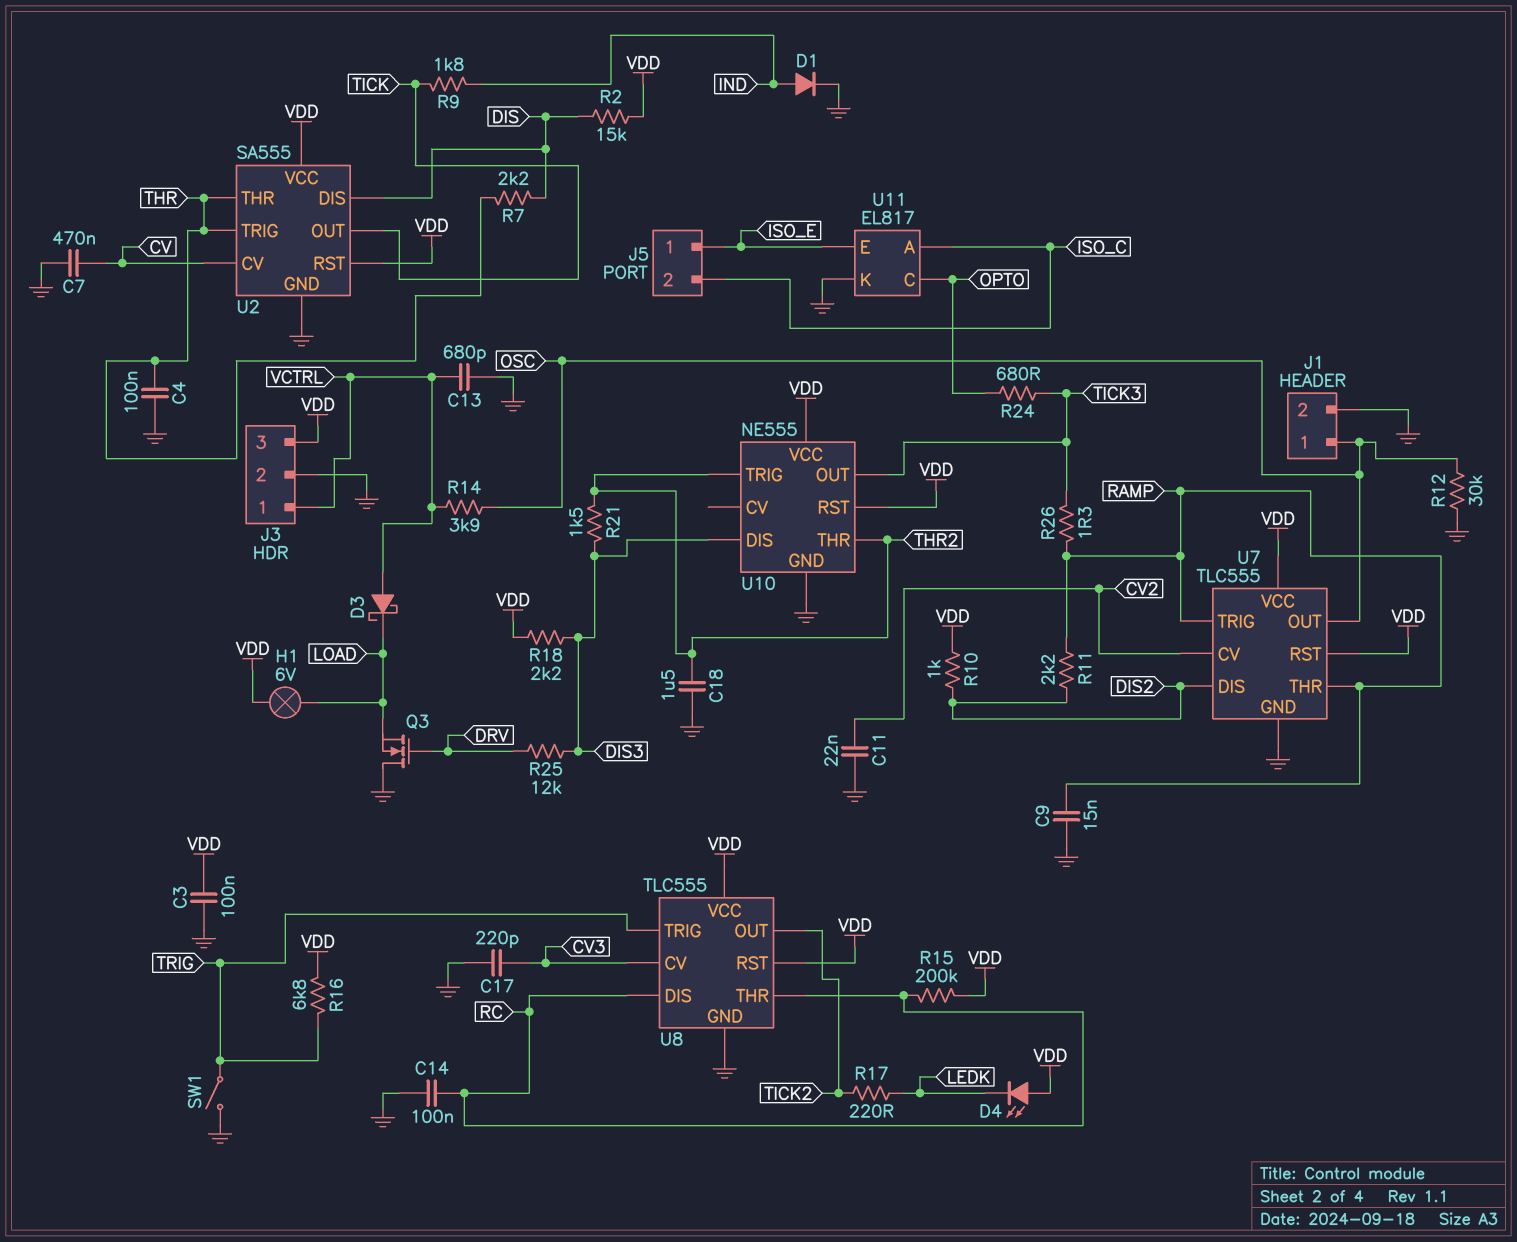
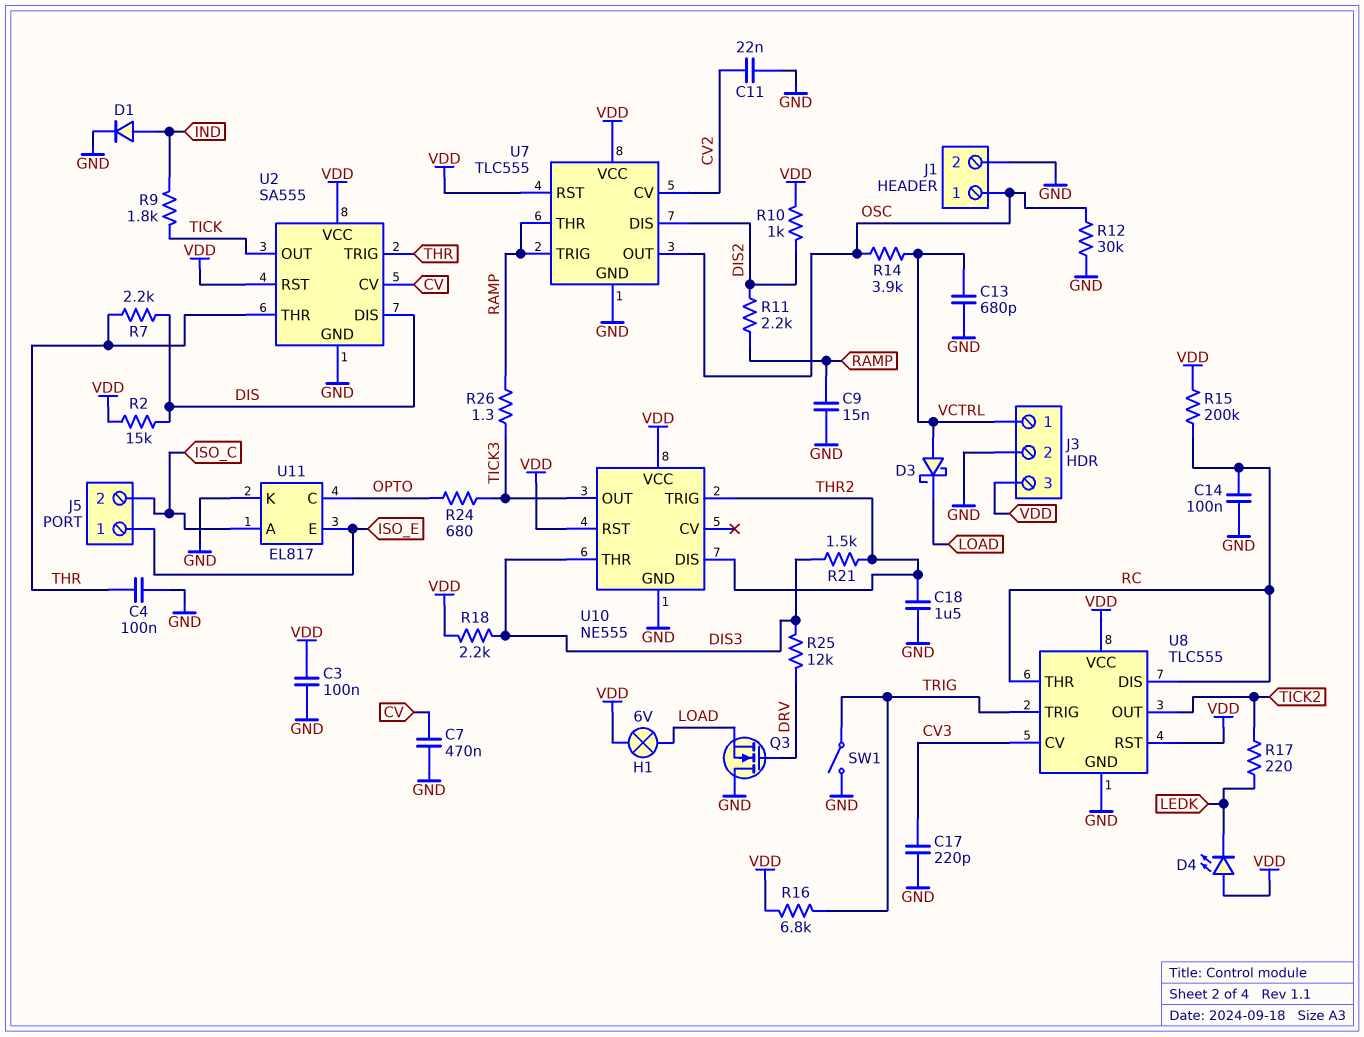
U10 pin DIS: DIS3 -> THR2
U10 pin THR: THR2 -> DIS3

